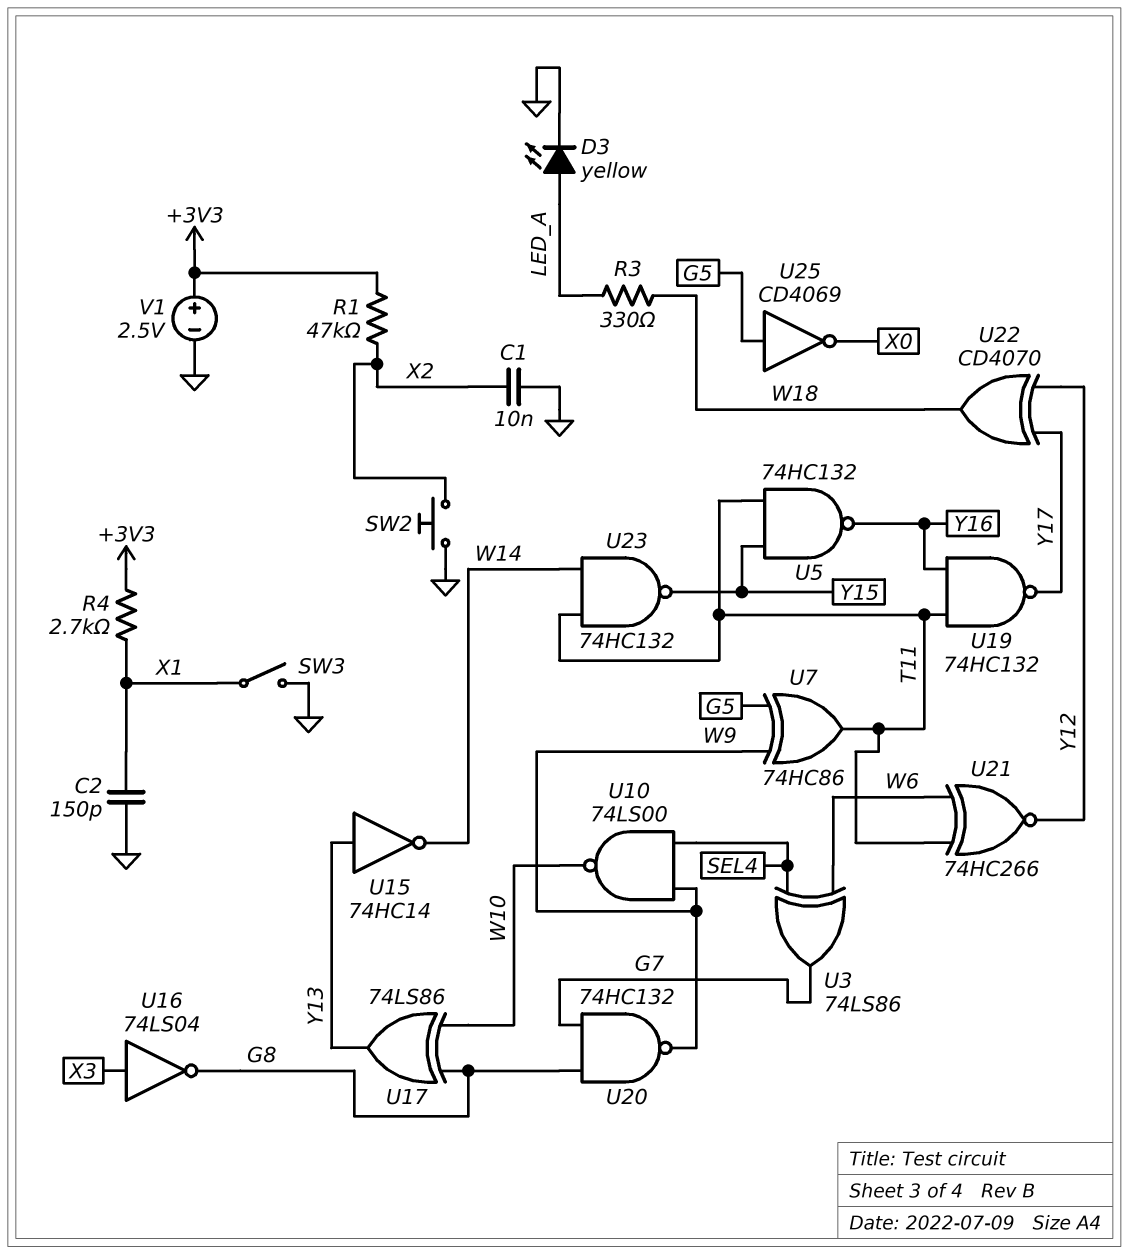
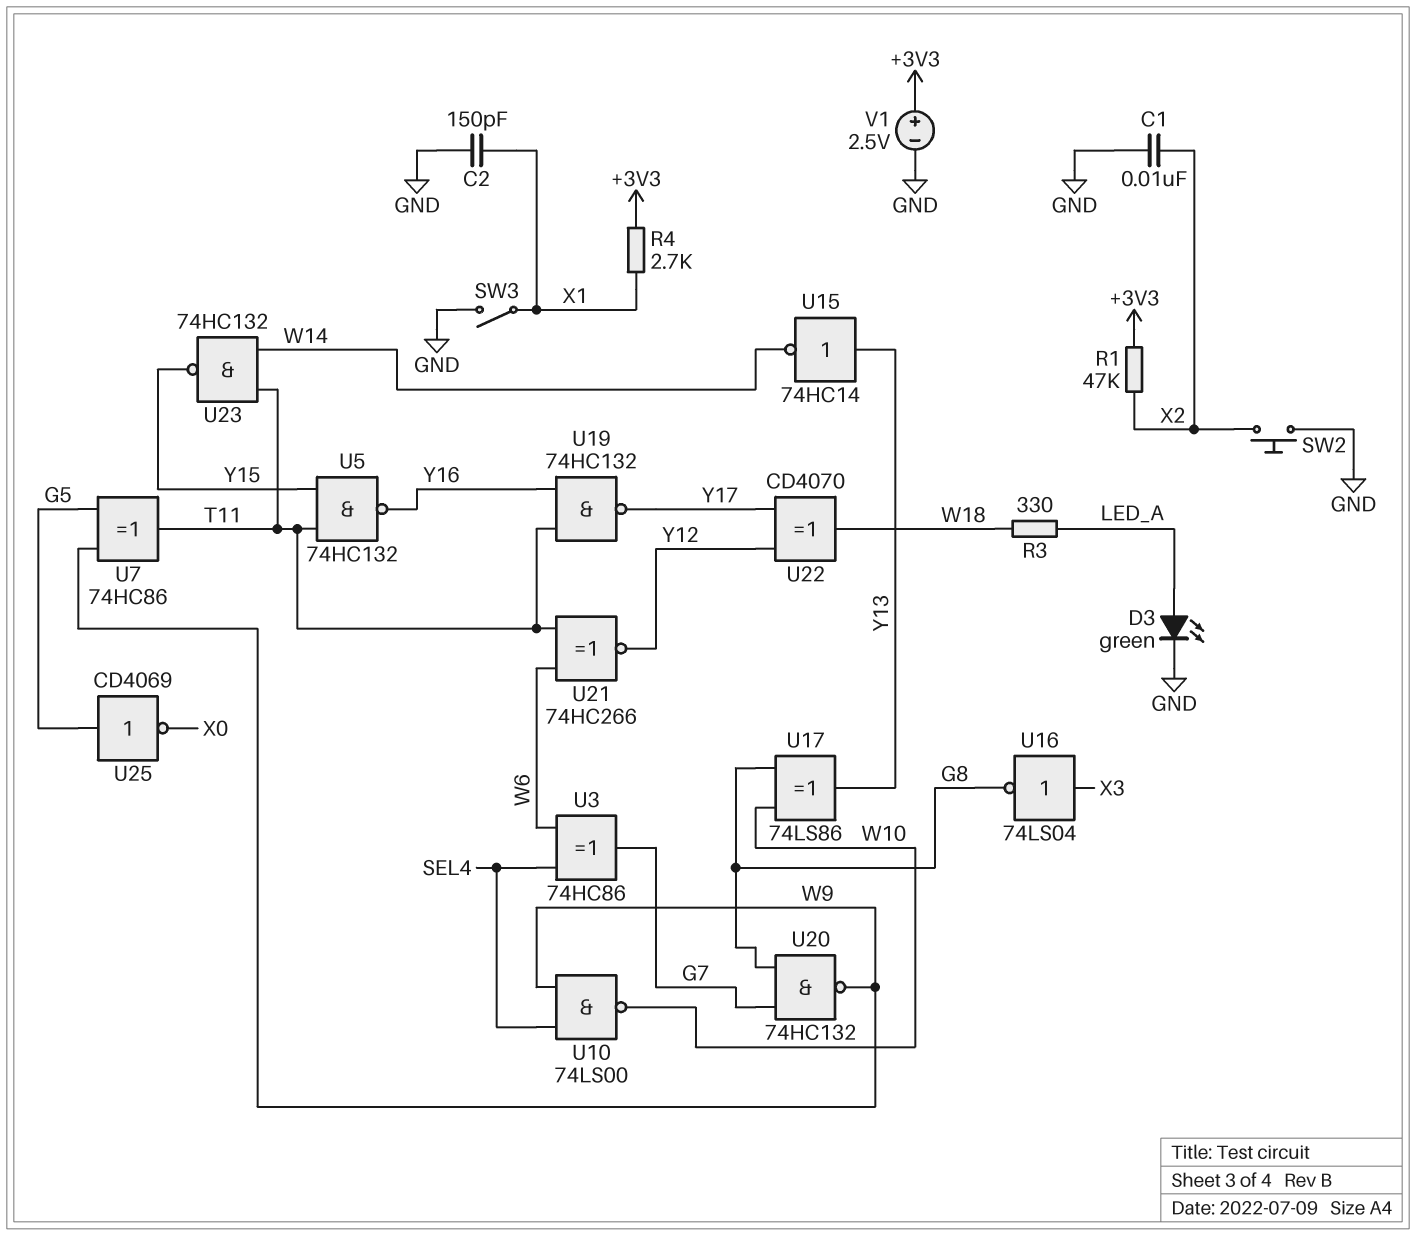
D3: LED yellow (A LED_A, K GND) -> LED green (A LED_A, K GND)
U3: XOR 74LS86 (in SEL4, in W6, out G7) -> XOR 74HC86 (in SEL4, in W6, out G7)

